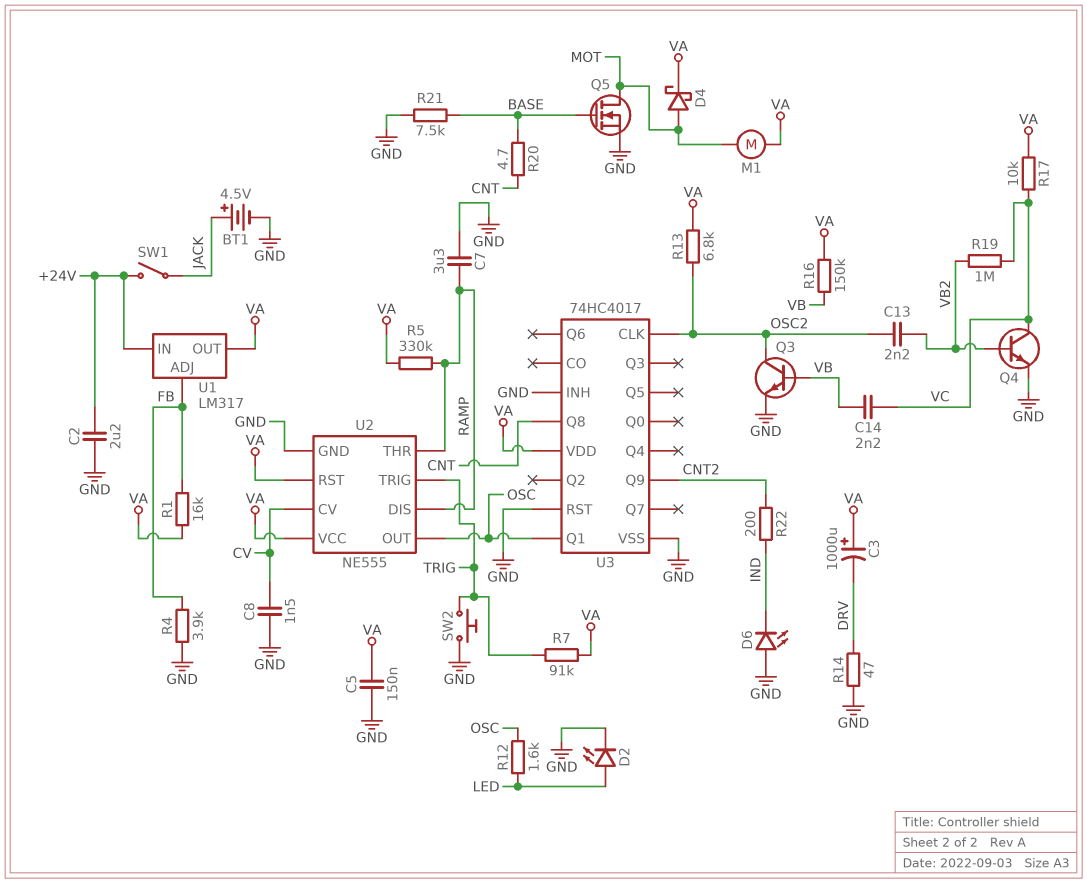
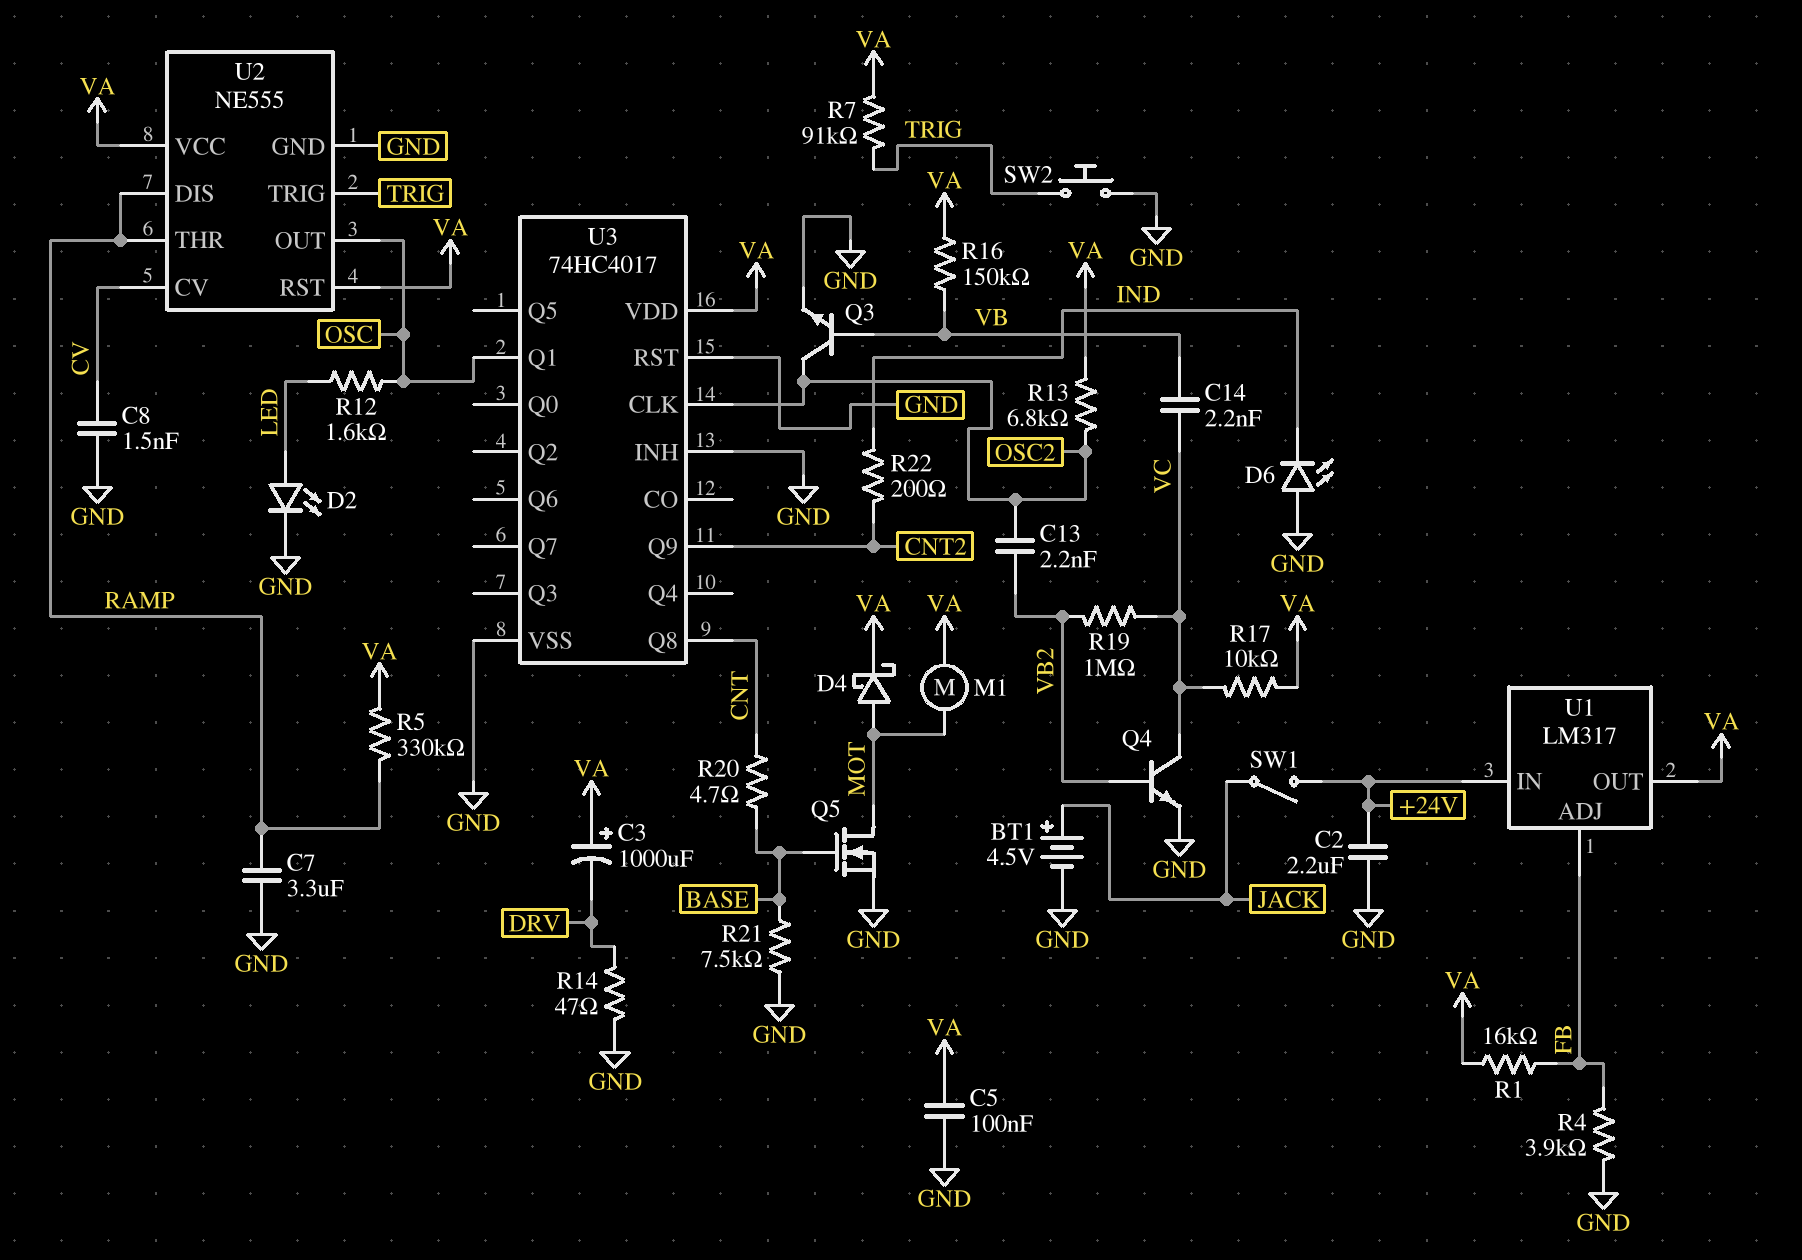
C5: 150nF (GND, VA) -> 100nF (GND, VA)

